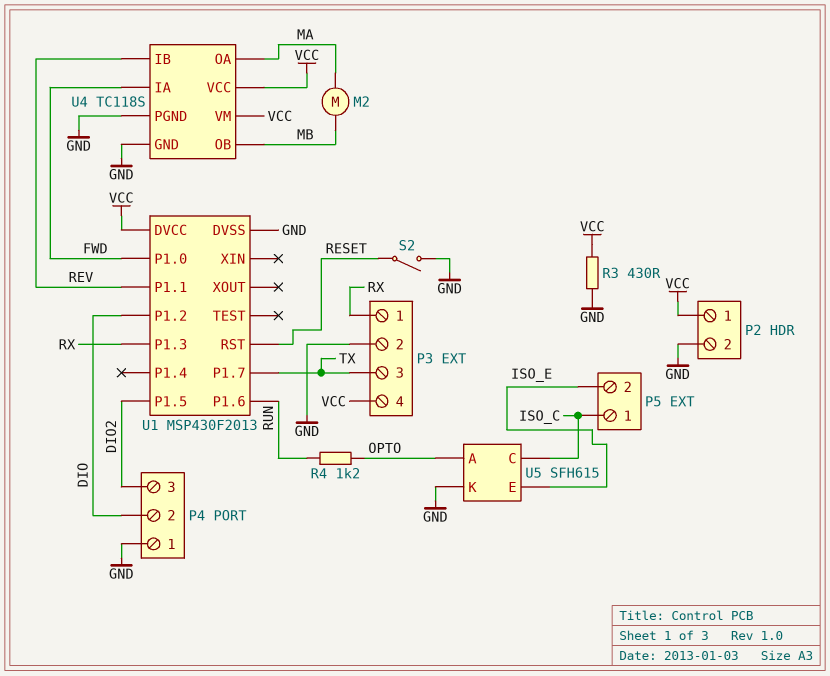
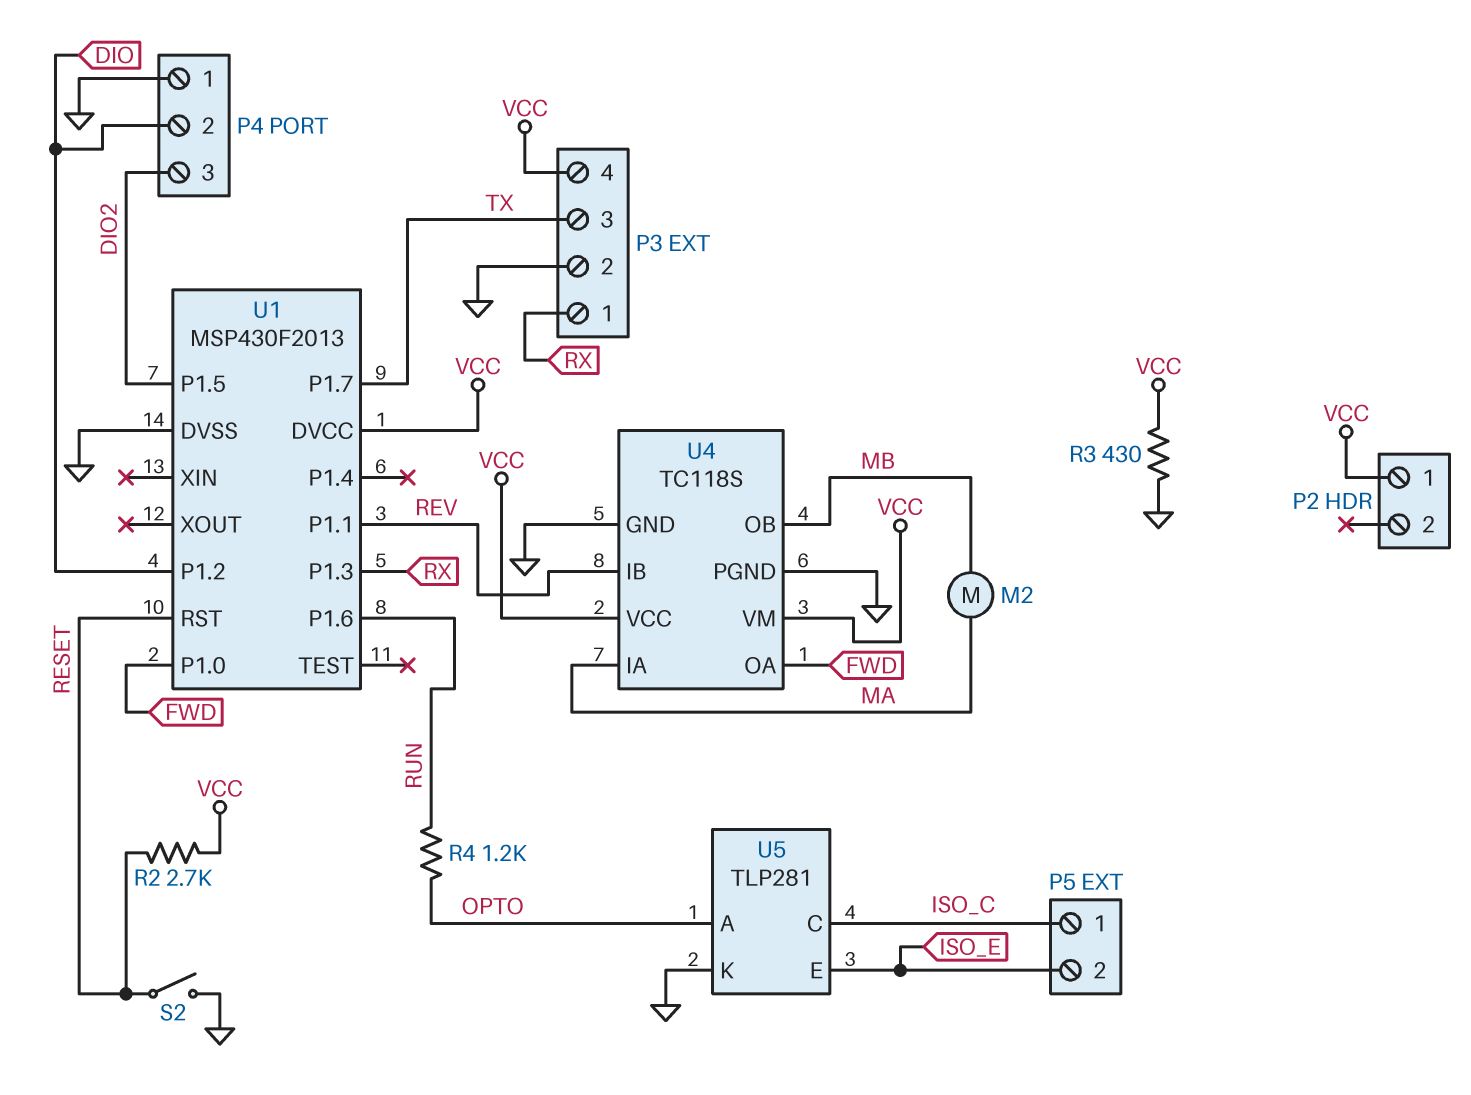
P2 pin 2: GND -> none
R2: none -> 2.7k (RESET, VCC)
U4 pin IA: FWD -> MA
U4 pin OA: MA -> FWD
U5: SFH615 -> TLP281

